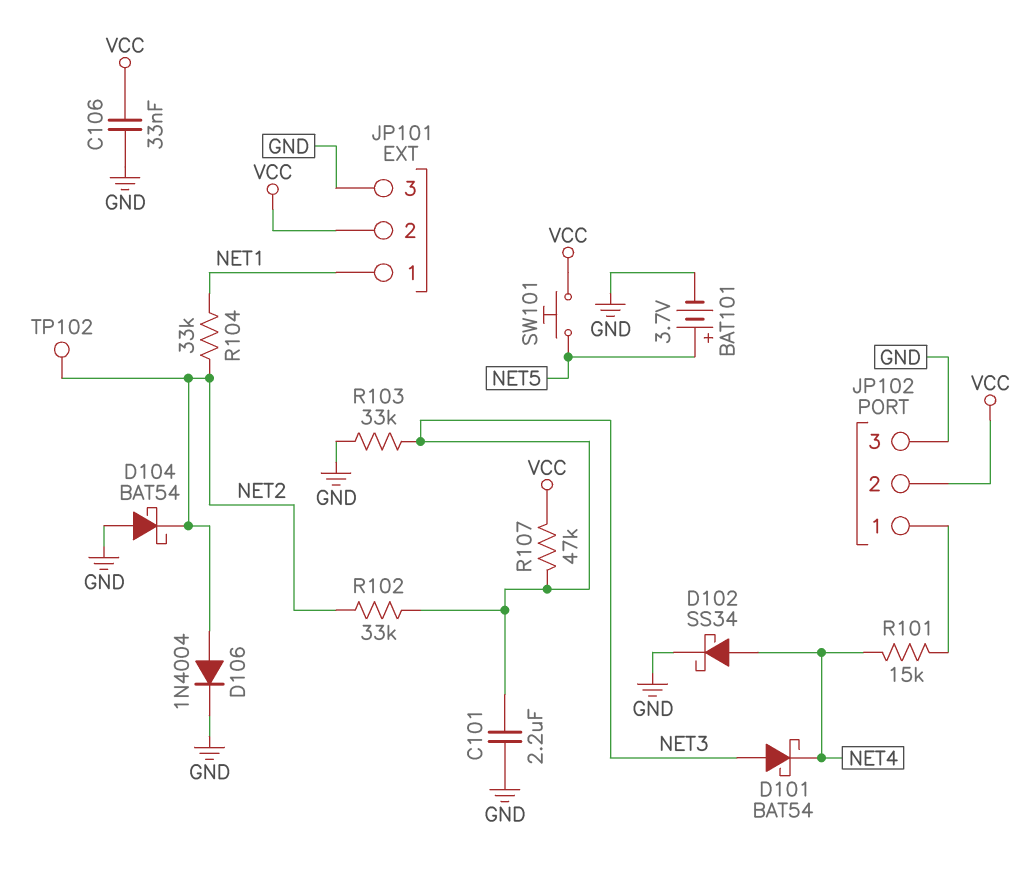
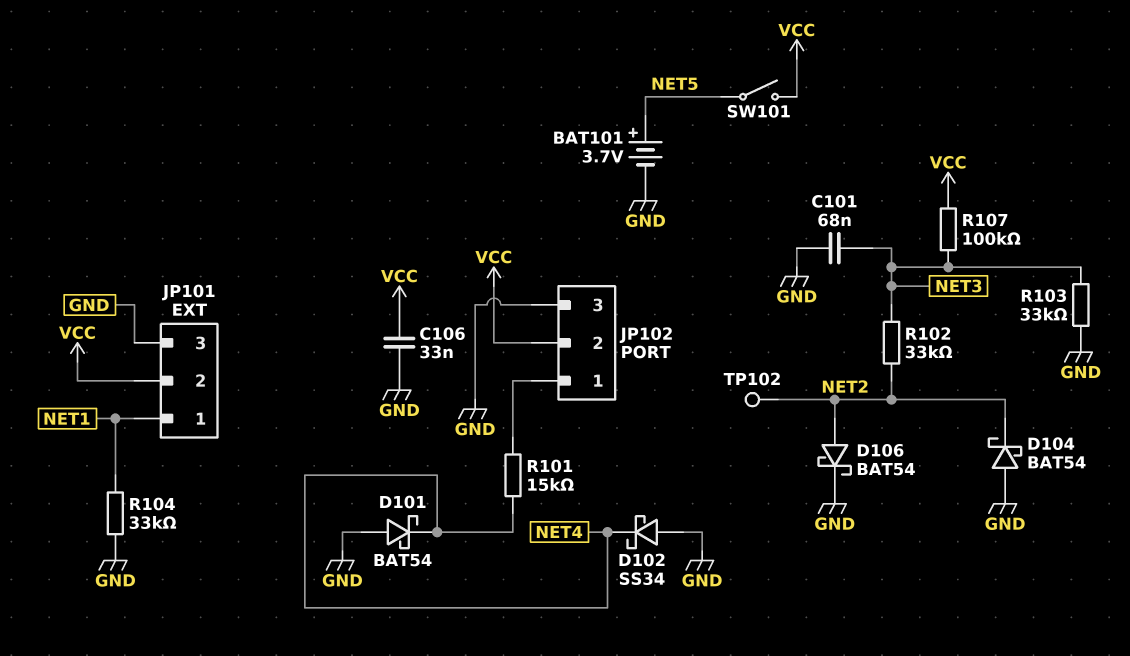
C101: 2.2uF (GND, NET3) -> 68nF (GND, NET3)
D101: schottky BAT54 (A NET3, K NET4) -> schottky BAT54 (A GND, K NET4)
D102: schottky SS34 (A NET4, K GND) -> schottky SS34 (A GND, K NET4)
D106: diode 1N4004 (A NET2, K GND) -> schottky BAT54 (A NET2, K GND)
R104: 33k (NET1, NET2) -> 33k (GND, NET1)
R107: 47k (NET3, VCC) -> 100k (NET3, VCC)
SW101: button (NET5, VCC) -> switch (NET5, VCC)

